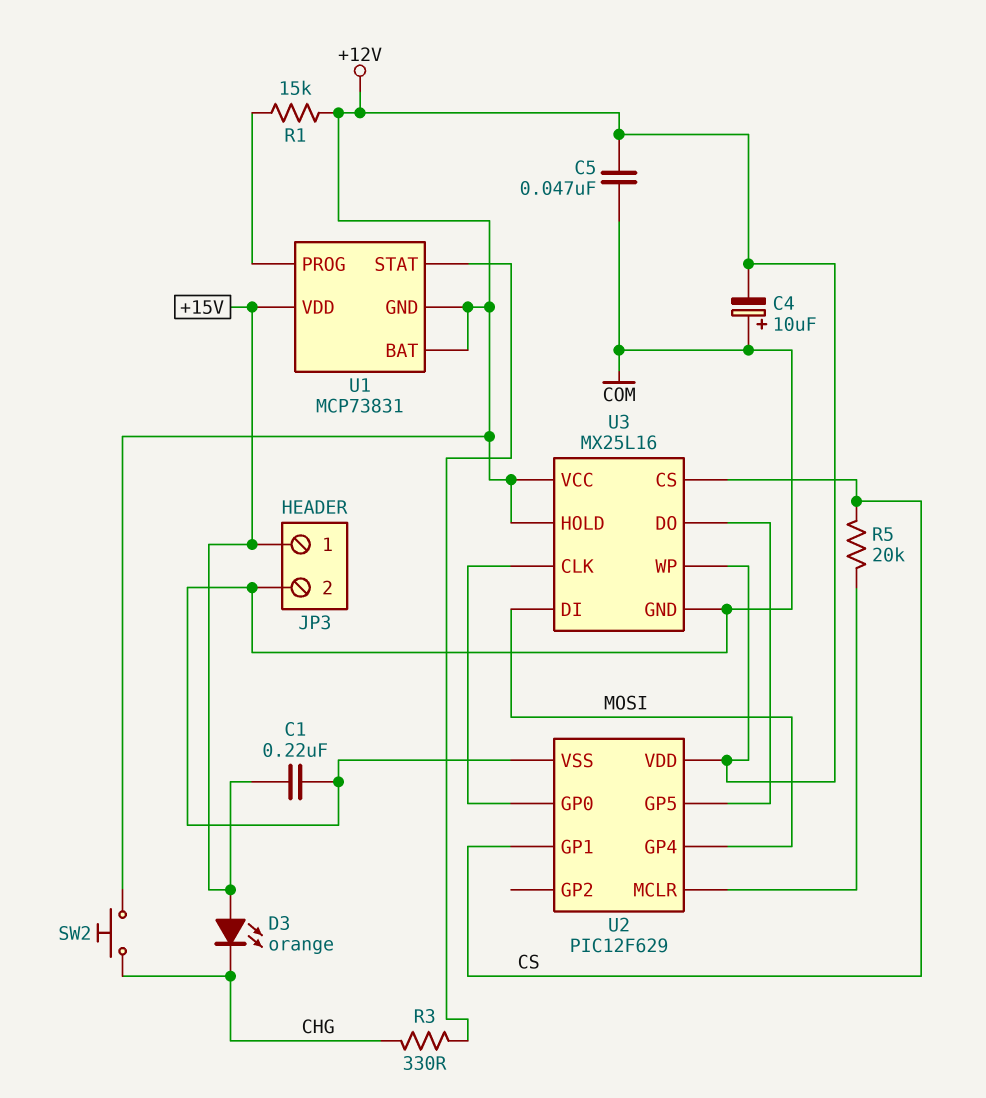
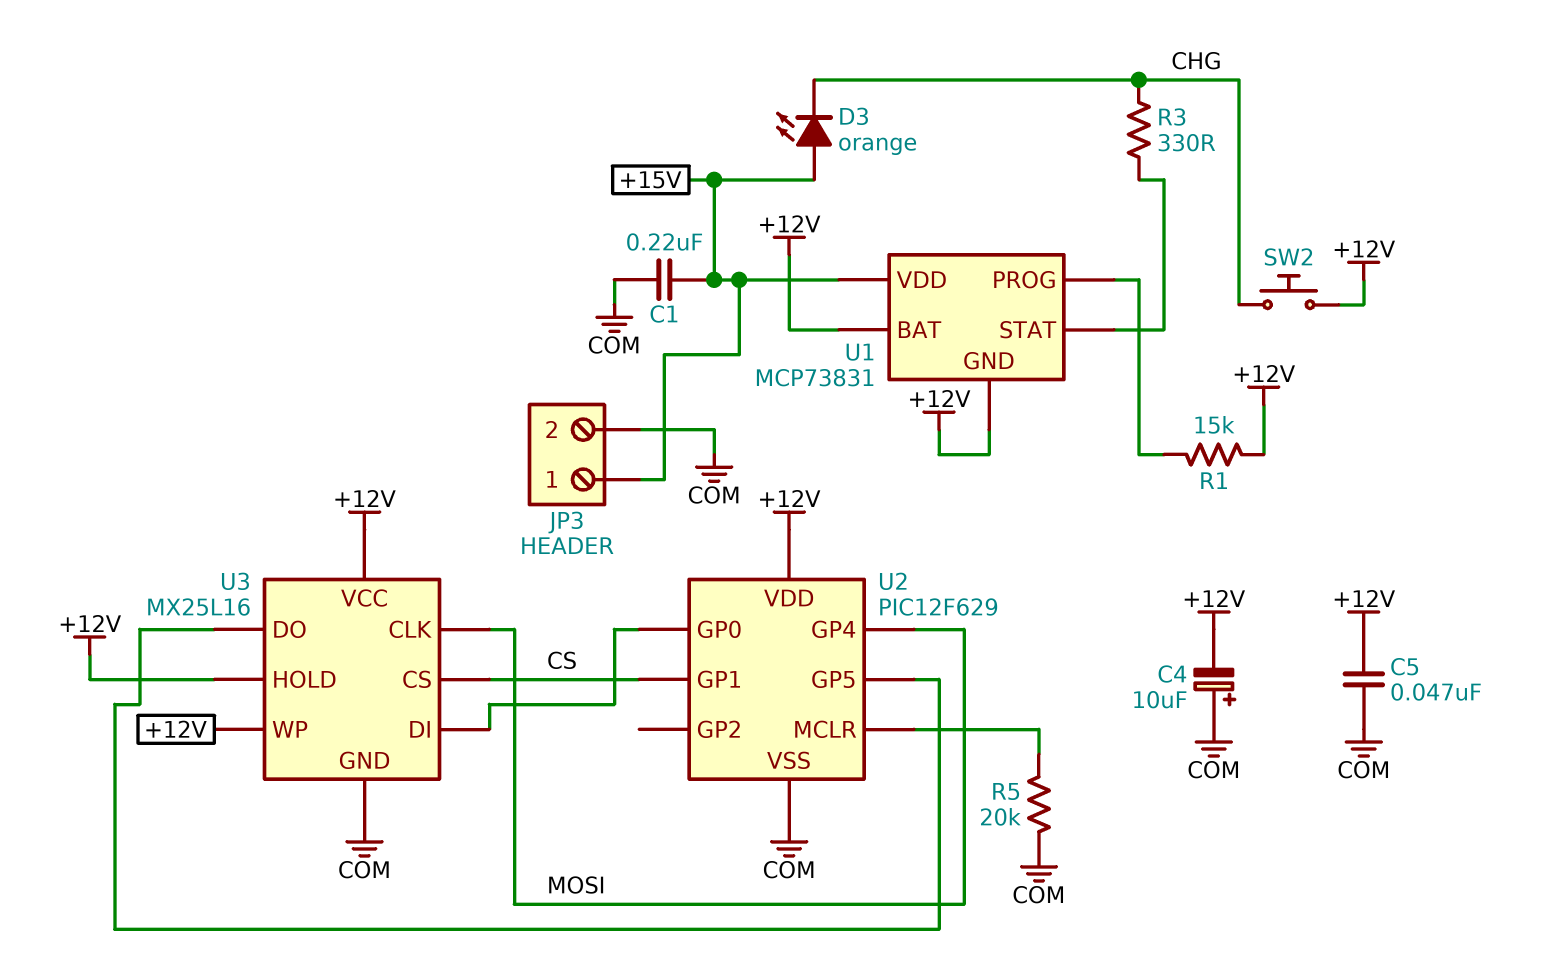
R5: 20k (CS, U2/MCLR) -> 20k (COM, U2/MCLR)
U3 pin CLK: U2/GP0 -> MOSI
U3 pin DI: MOSI -> U2/GP0

